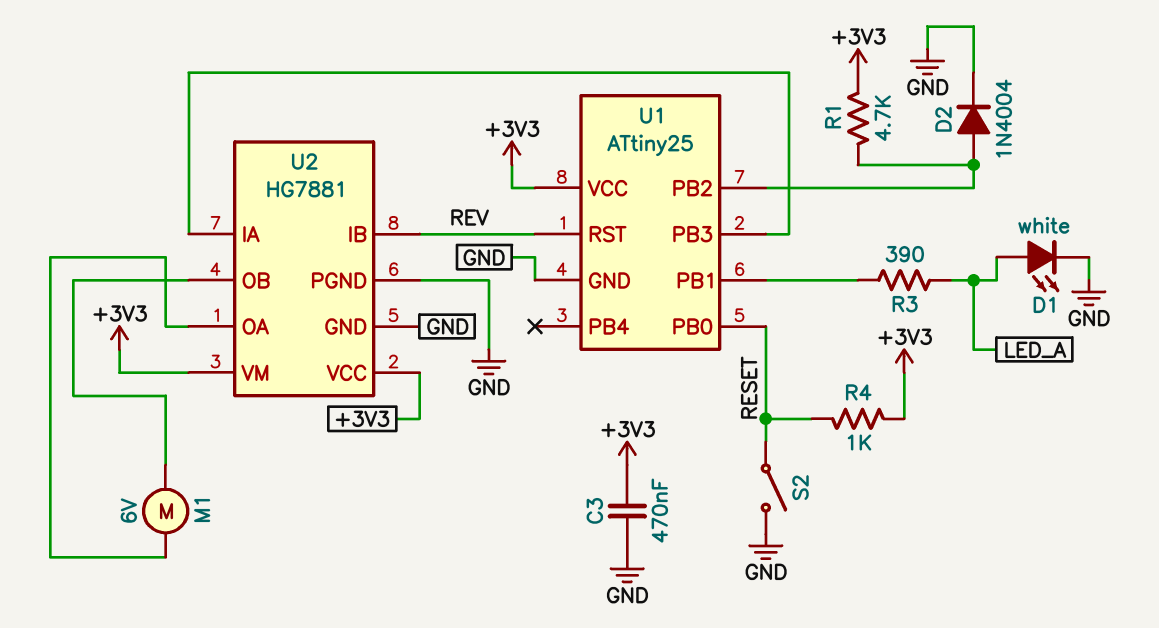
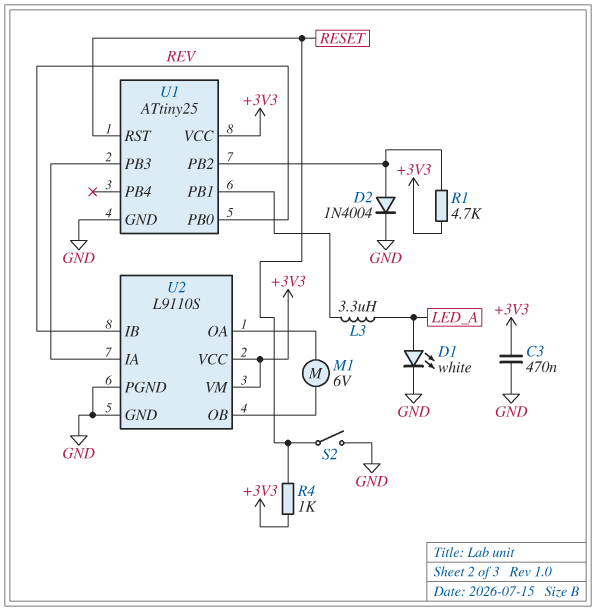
L3: none -> 3.3uH (LED_A, U1/PB1)
R3: 390 (LED_A, U1/PB1) -> none
U1 pin PB0: RESET -> REV
U1 pin RST: REV -> RESET
U2: HG7881 -> L9110S

